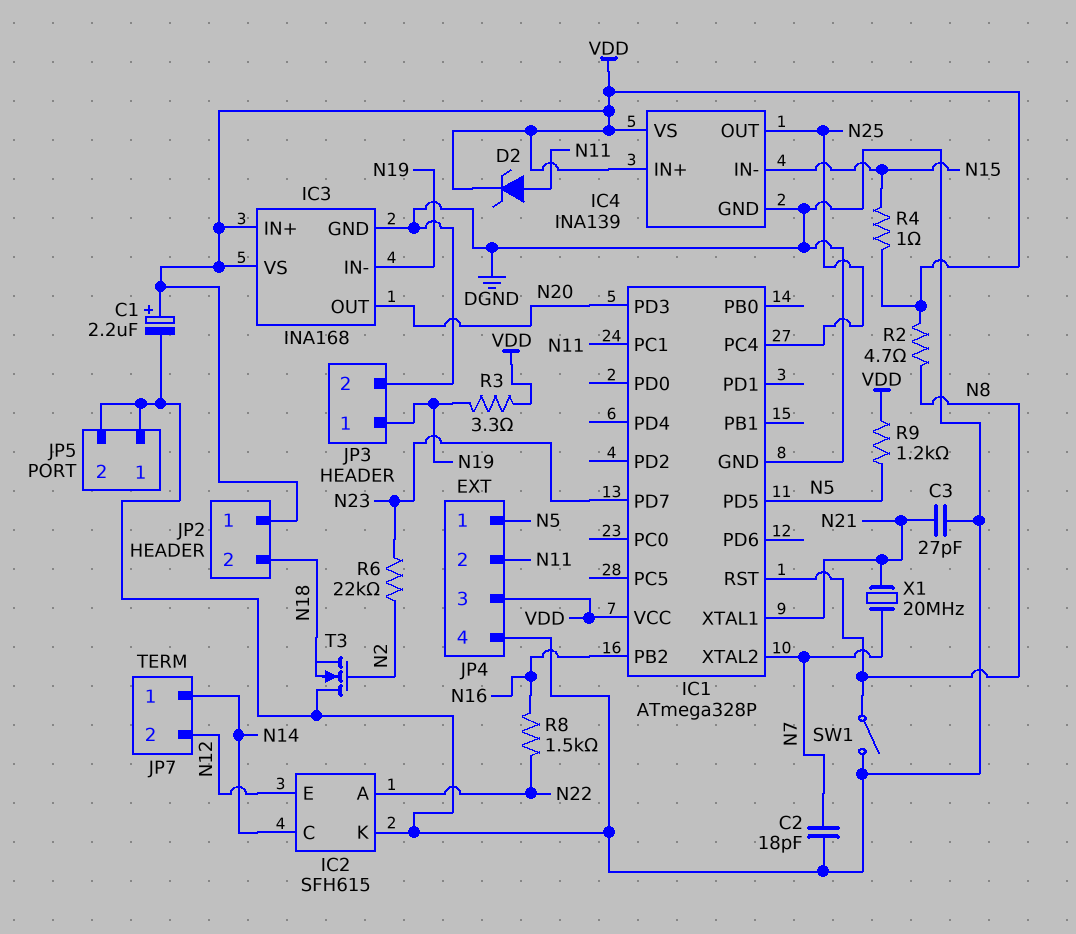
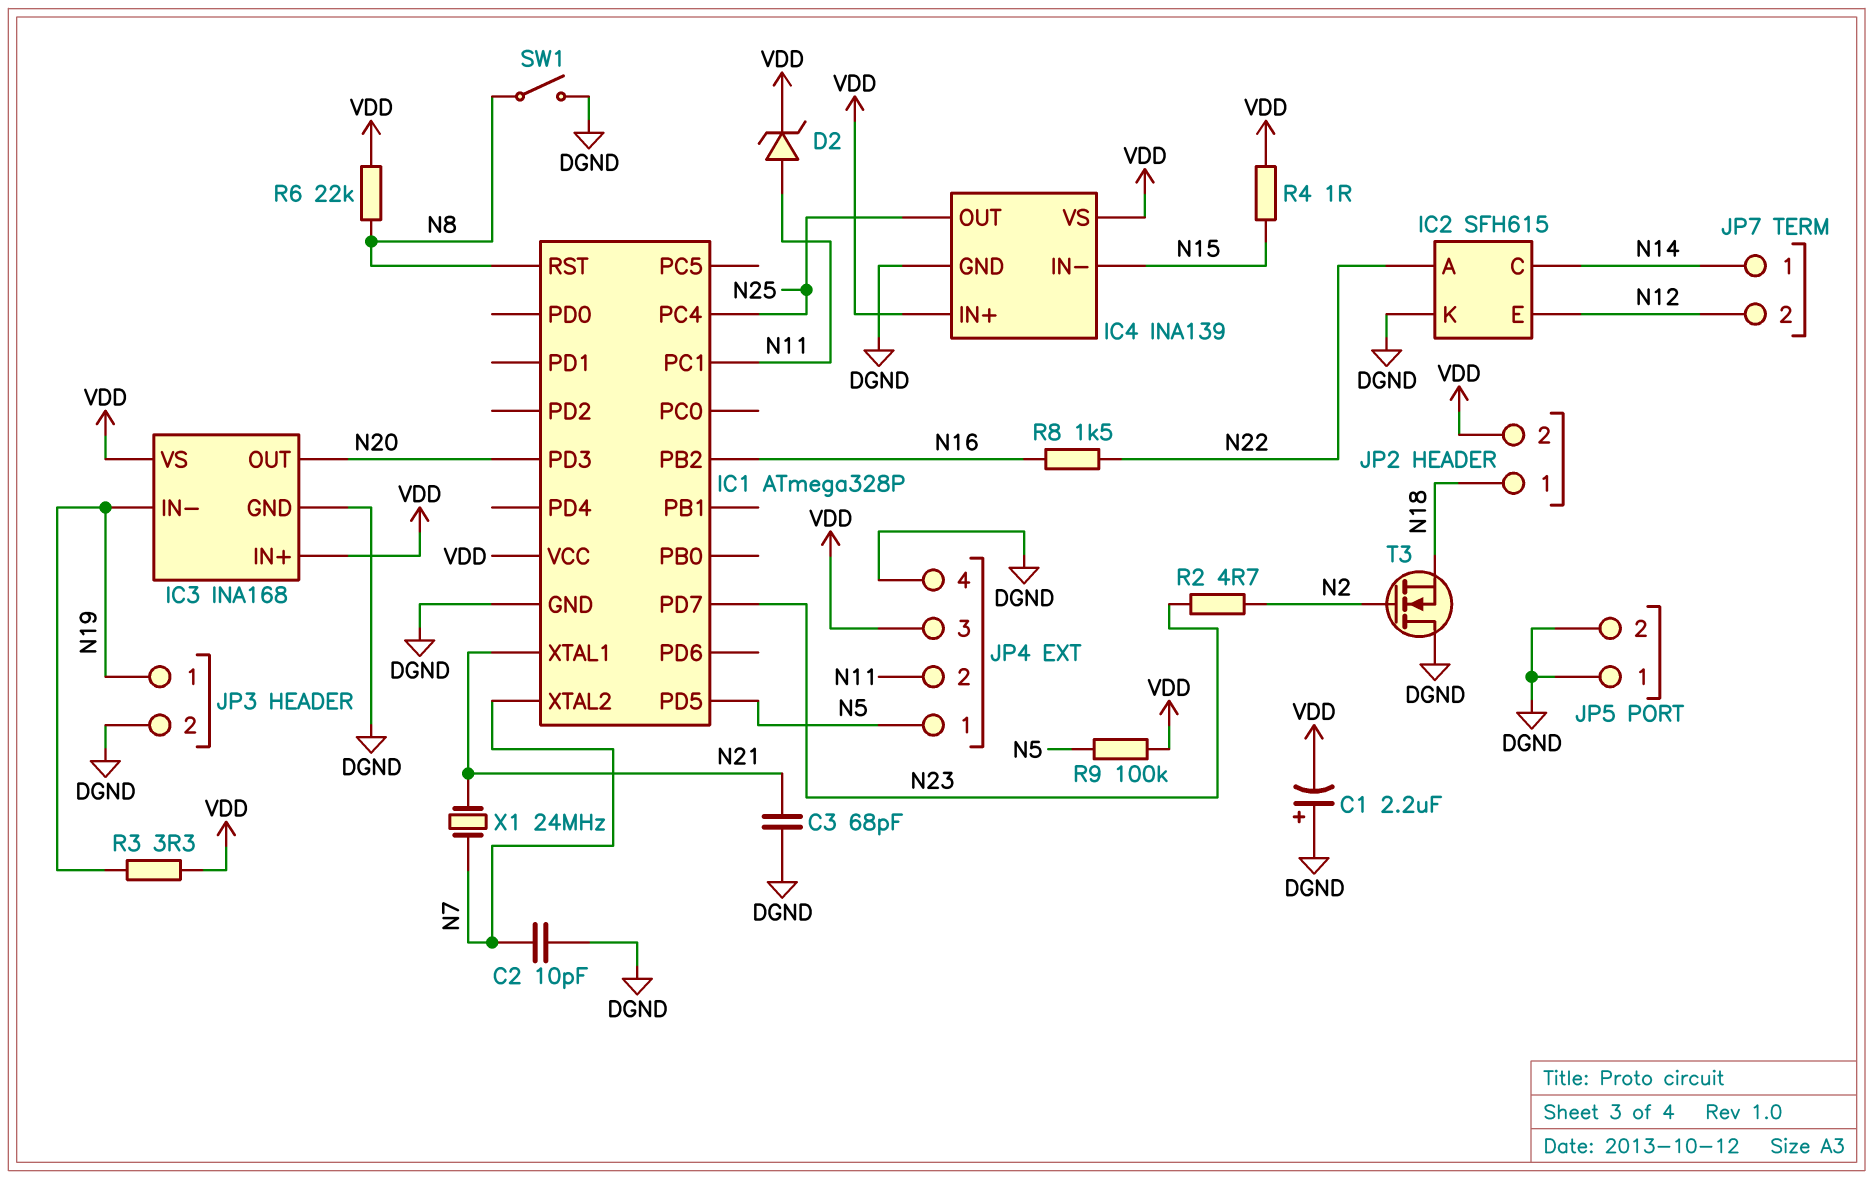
C1: 2.2uF (plus VDD, minus DGND) -> 2.2uF (plus DGND, minus VDD)
C2: 18pF (DGND, N7) -> 10pF (DGND, N7)
C3: 27pF (DGND, N21) -> 68pF (DGND, N21)
JP2 pin 1: VDD -> N18
JP2 pin 2: N18 -> VDD
R2: 4.7 (N8, VDD) -> 4.7 (N2, N23)
R6: 22k (N2, N23) -> 22k (N8, VDD)
R9: 1.2k (N5, VDD) -> 100k (N5, VDD)
X1: 20MHz (N7, N21) -> 24MHz (N7, N21)

